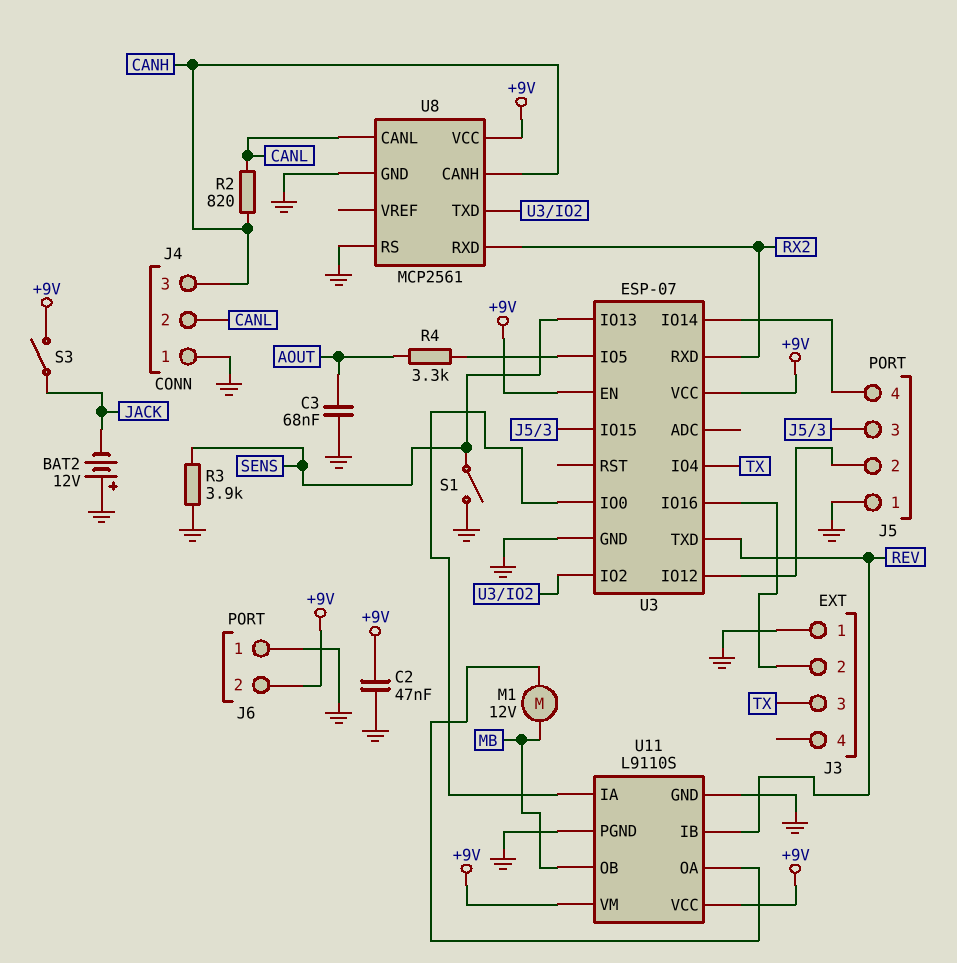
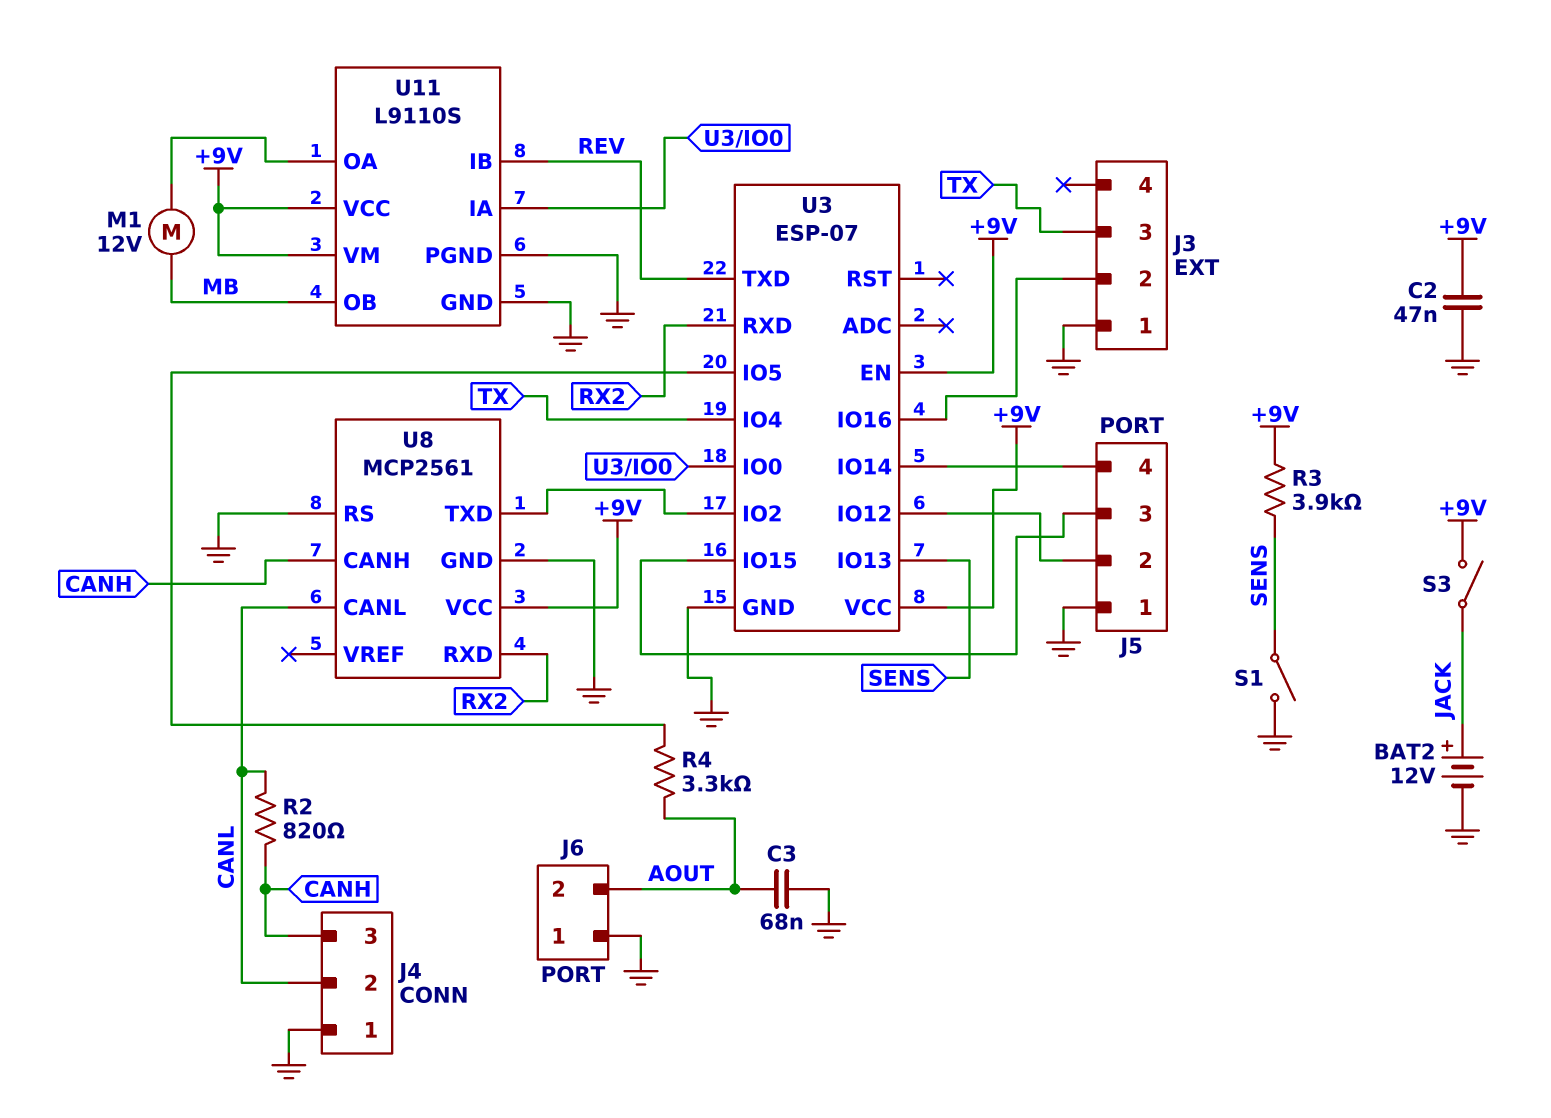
BAT2: 12V (plus GND, minus JACK) -> 12V (plus JACK, minus GND)
J6 pin 2: +9V -> AOUT
R3: 3.9k (GND, SENS) -> 3.9k (+9V, SENS)

